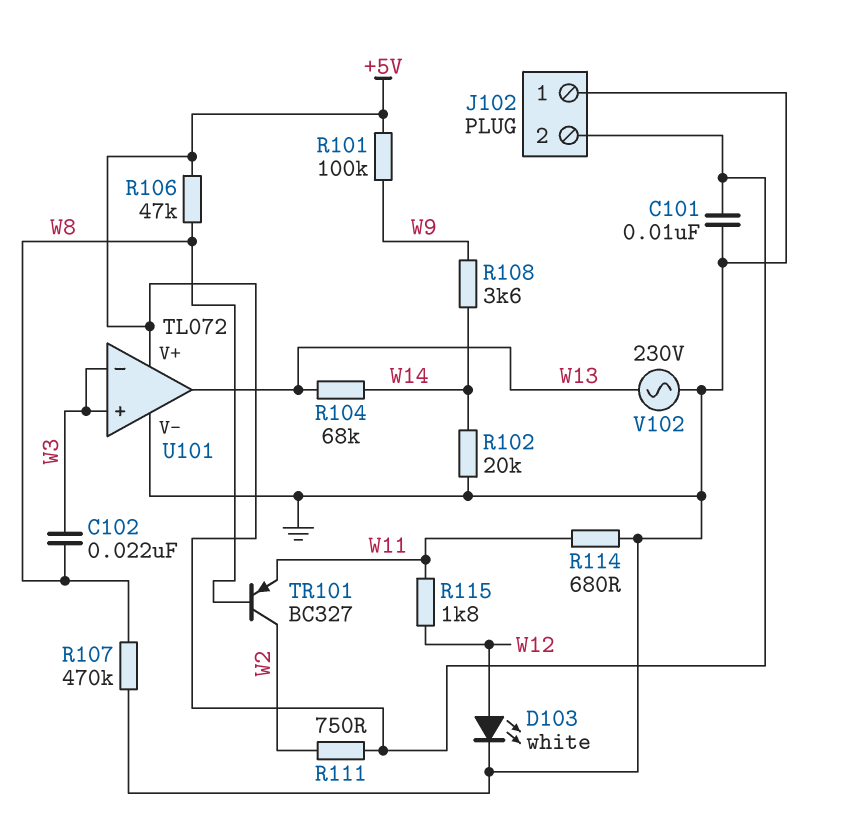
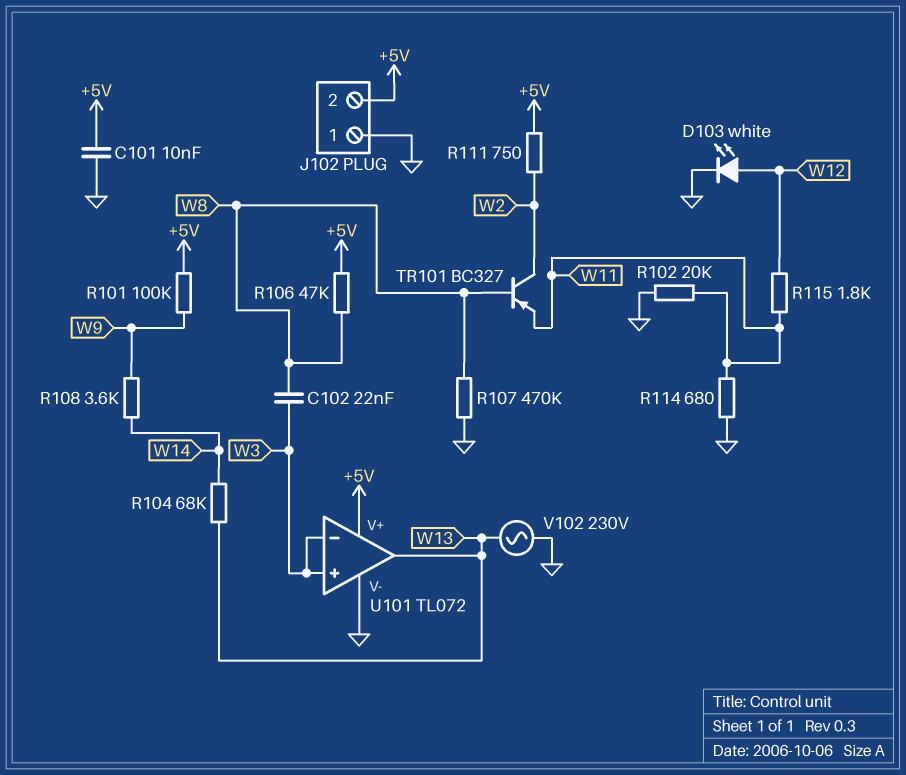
R102: 20k (GND, W14) -> 20k (GND, W11)

